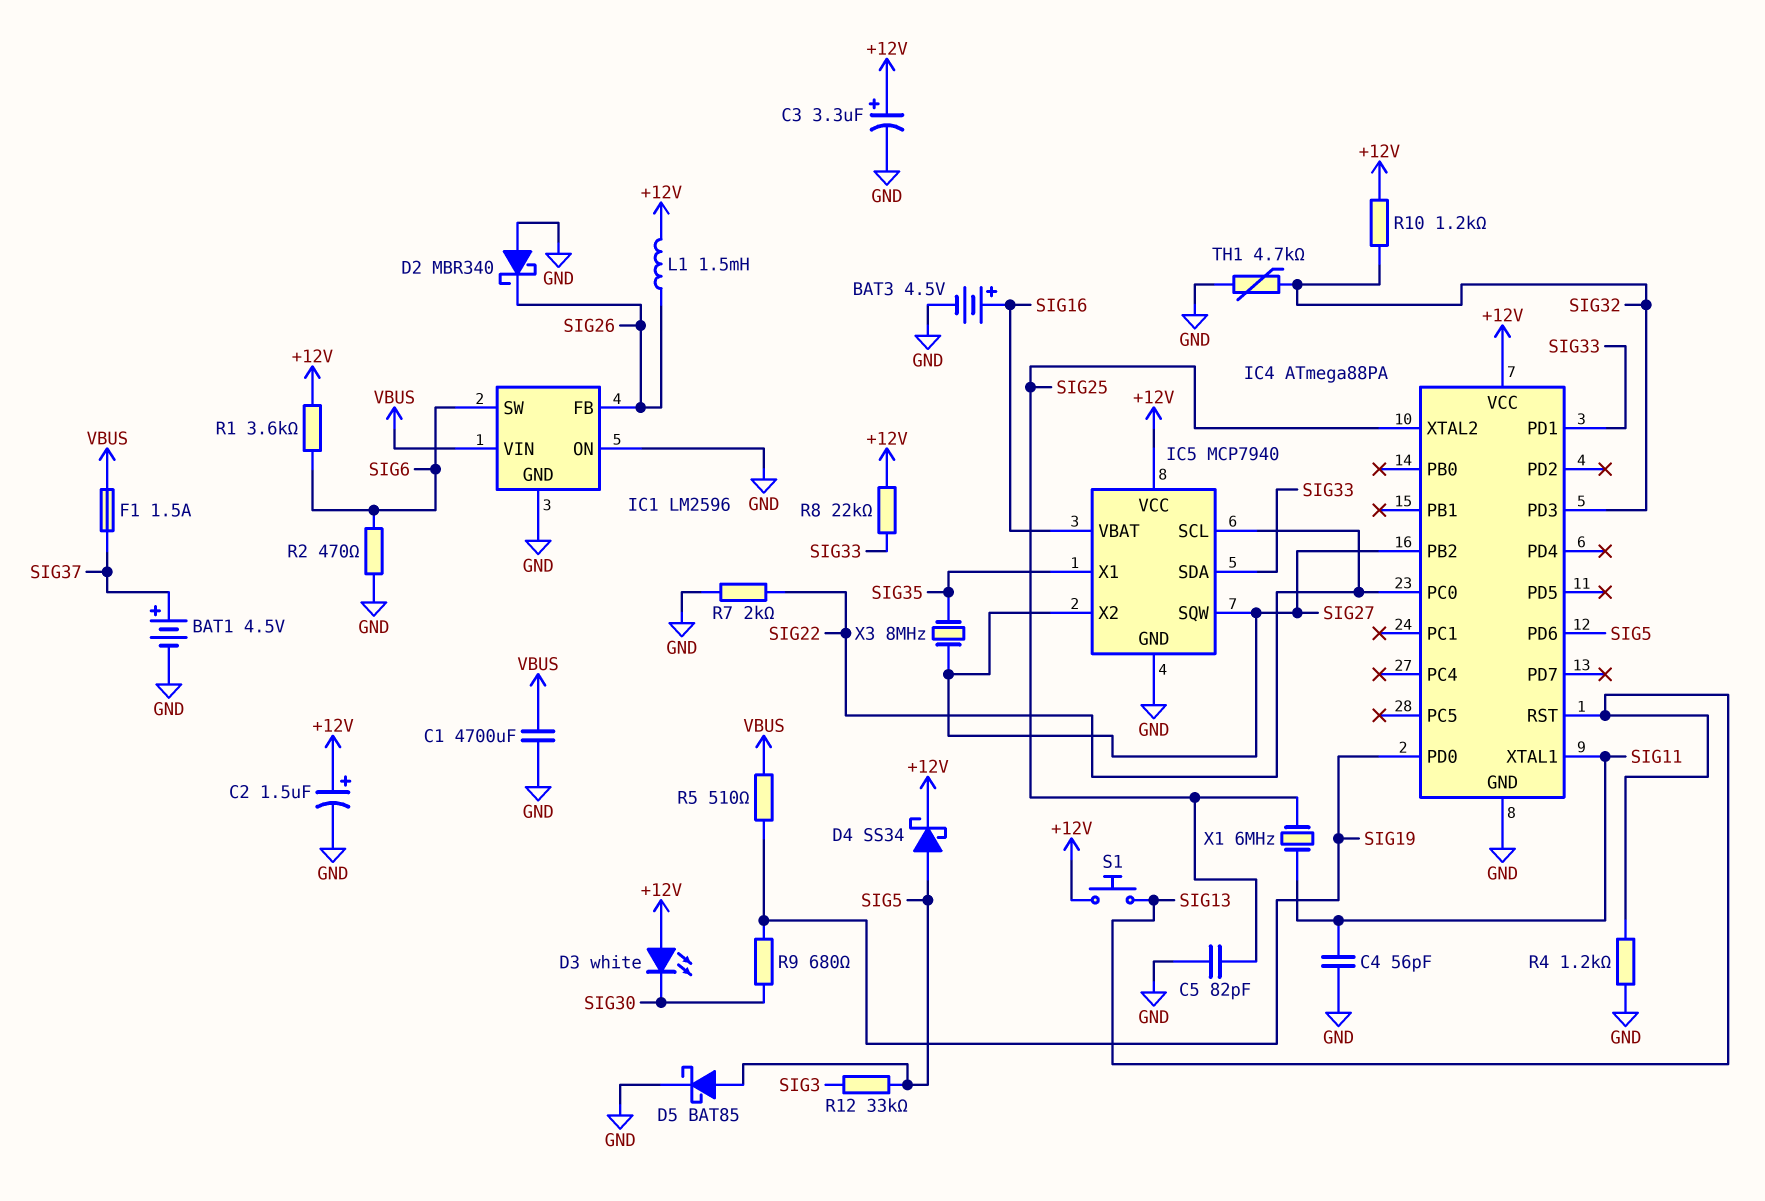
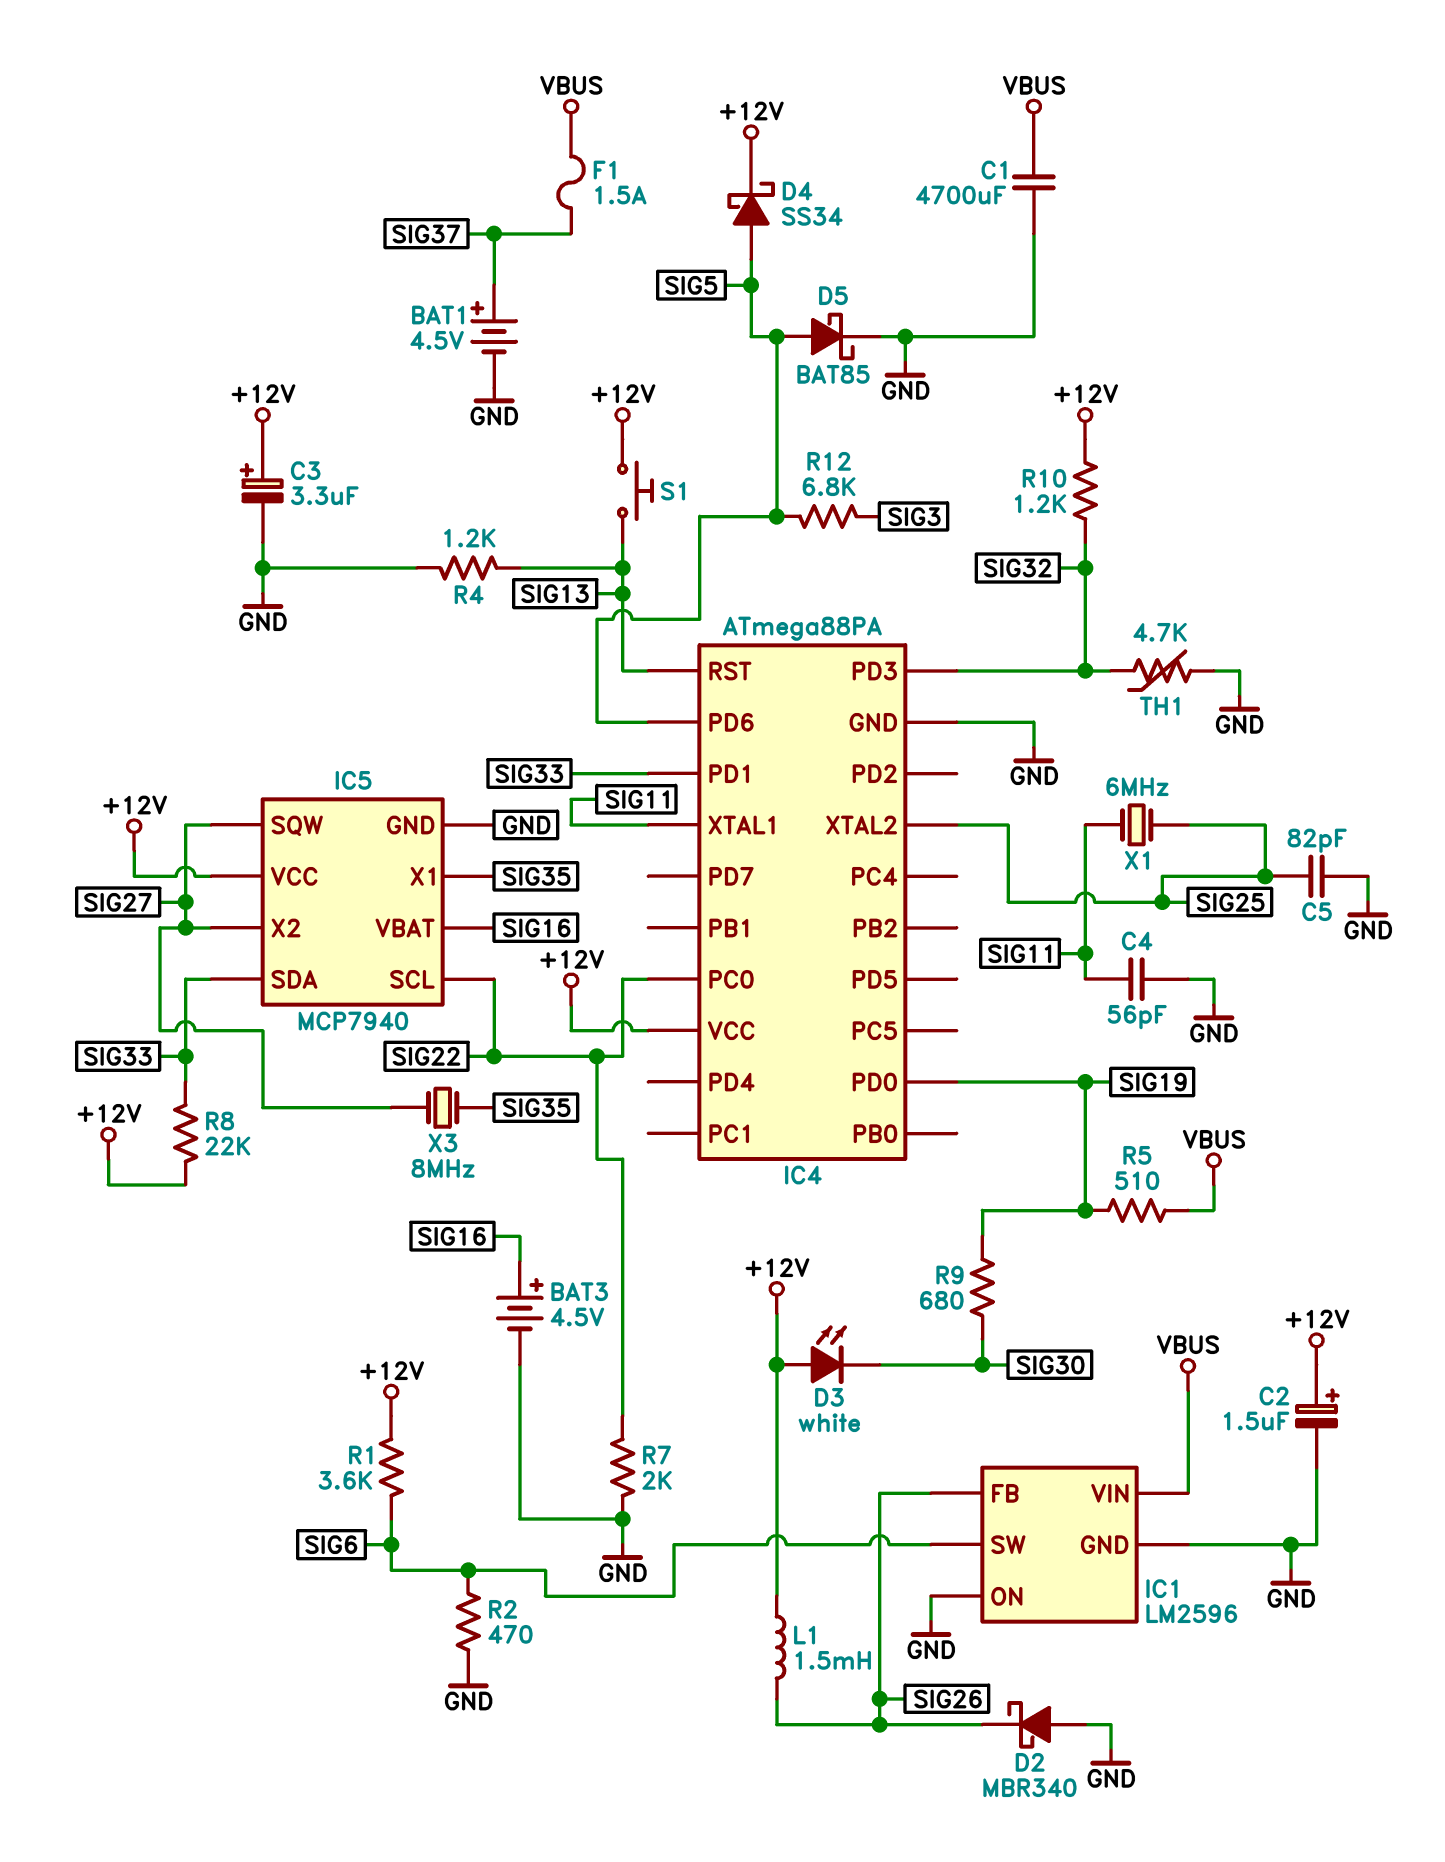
IC4 pin PB2: SIG27 -> none
R12: 33k (SIG3, SIG5) -> 6.8k (SIG3, SIG5)

